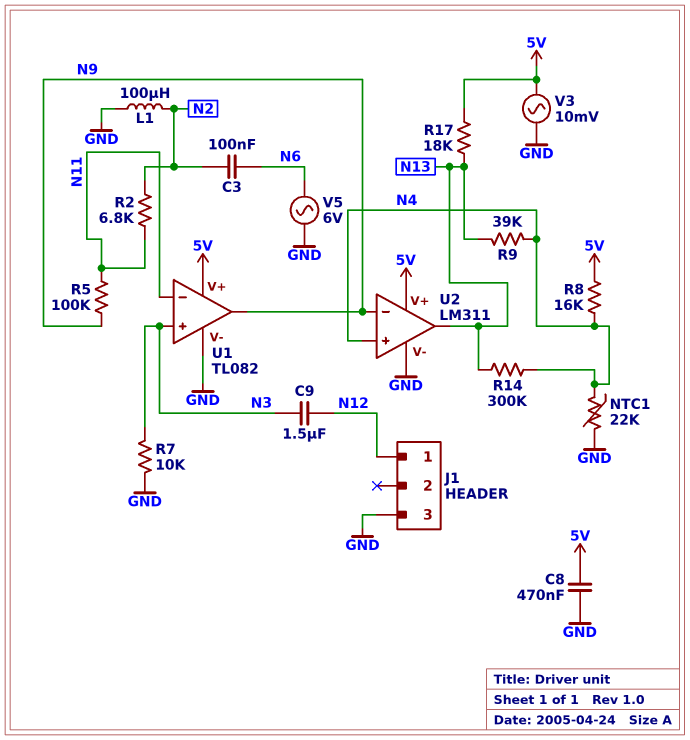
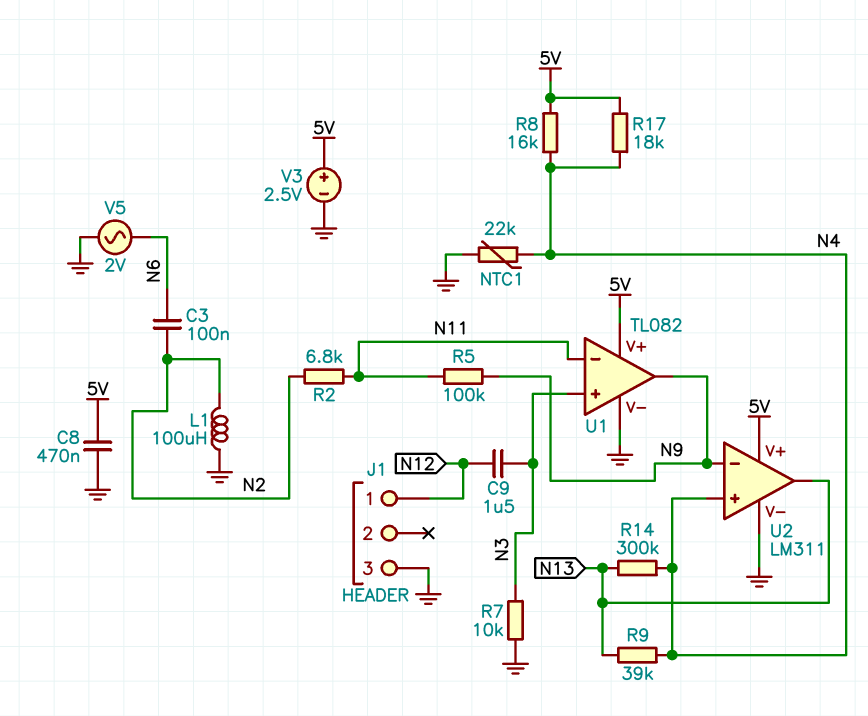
R17: 18k (5V, N13) -> 18k (5V, N4)
V3: AC 10mV (5V, GND) -> 2.5V (plus 5V, minus GND)
V5: AC 6V (GND, N6) -> AC 2V (GND, N6)

